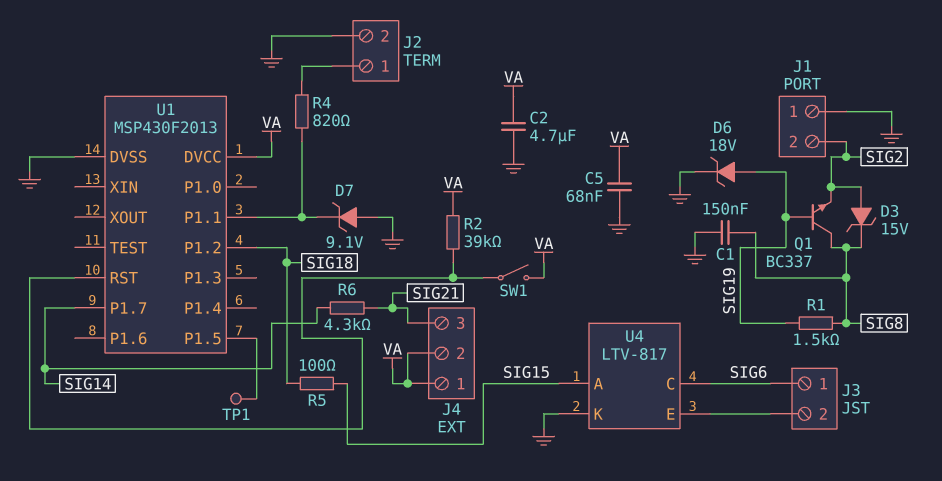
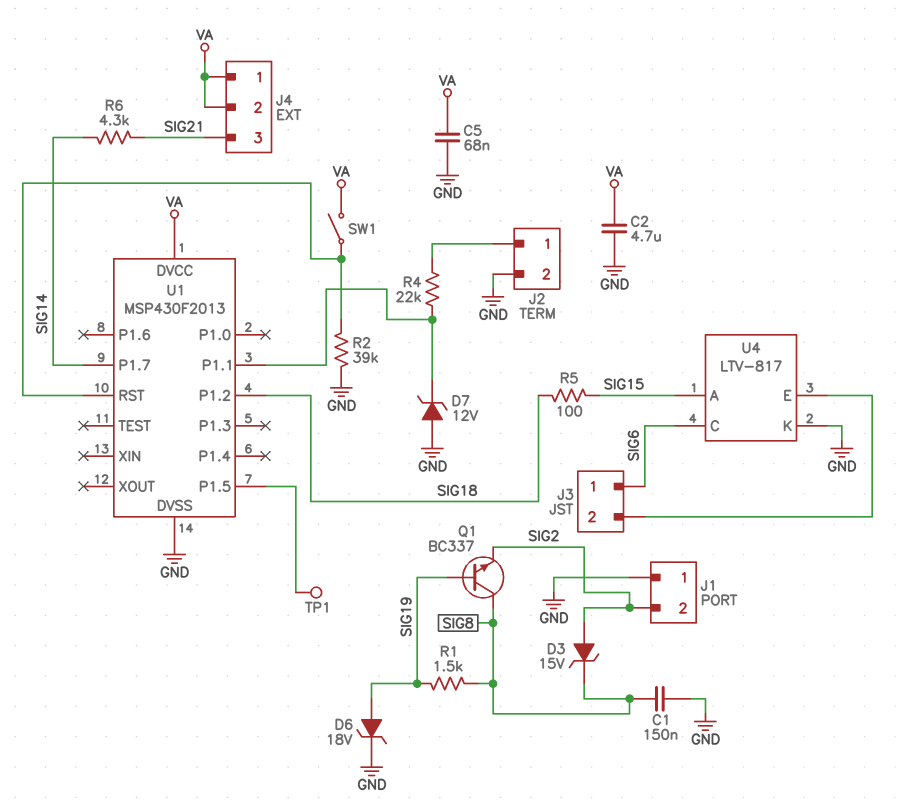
D7: zener 9.1V (A GND, K U1/P1.1) -> zener 12V (A GND, K U1/P1.1)
R2: 39k (U1/RST, VA) -> 39k (GND, U1/RST)
R4: 820 (J2/1, U1/P1.1) -> 22k (J2/1, U1/P1.1)

